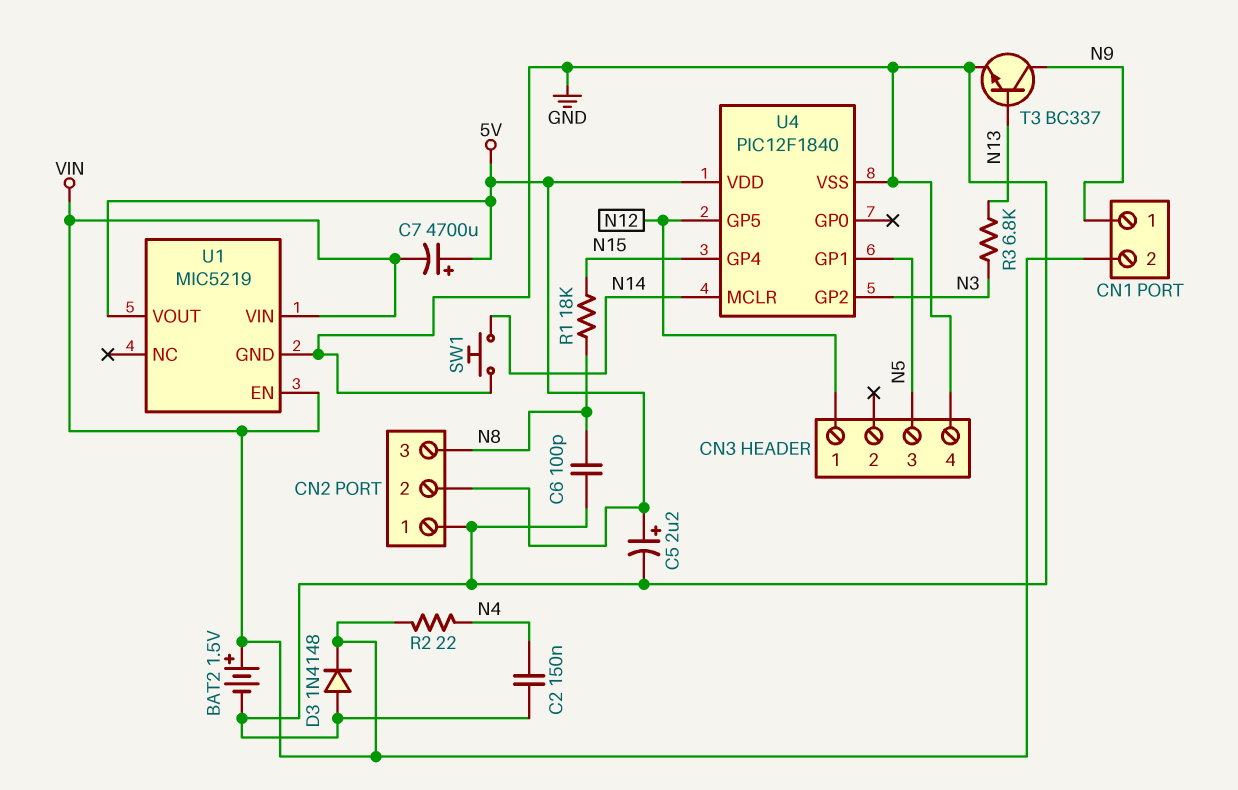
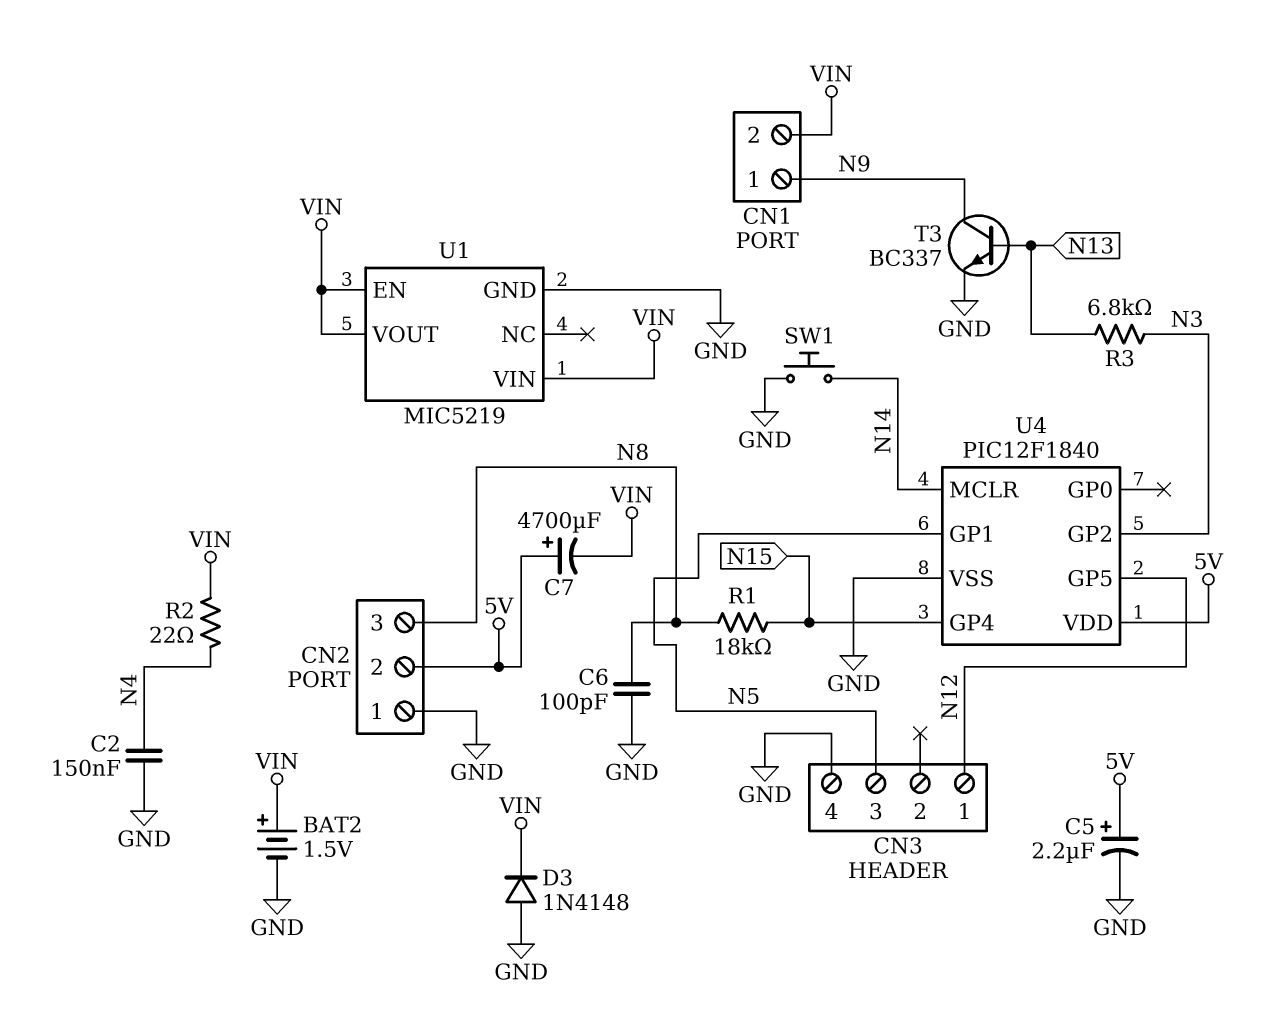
U1 pin VOUT: 5V -> VIN

